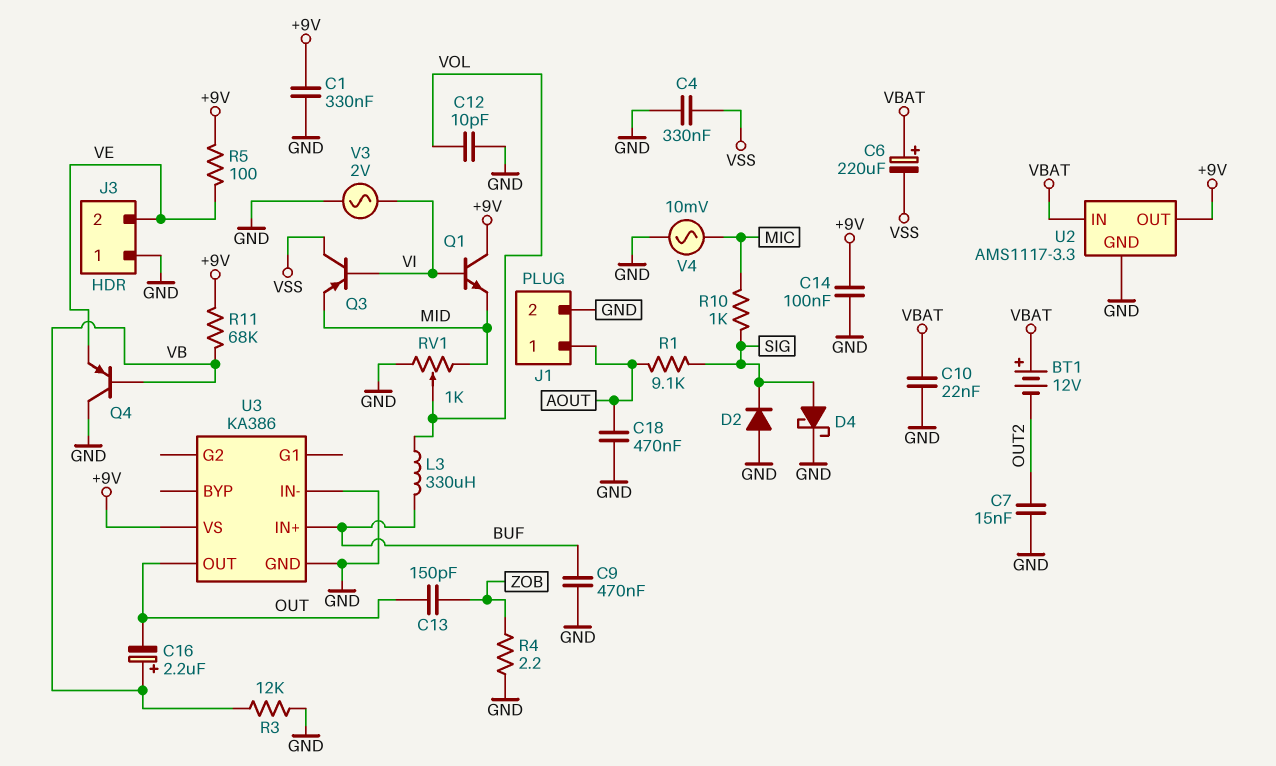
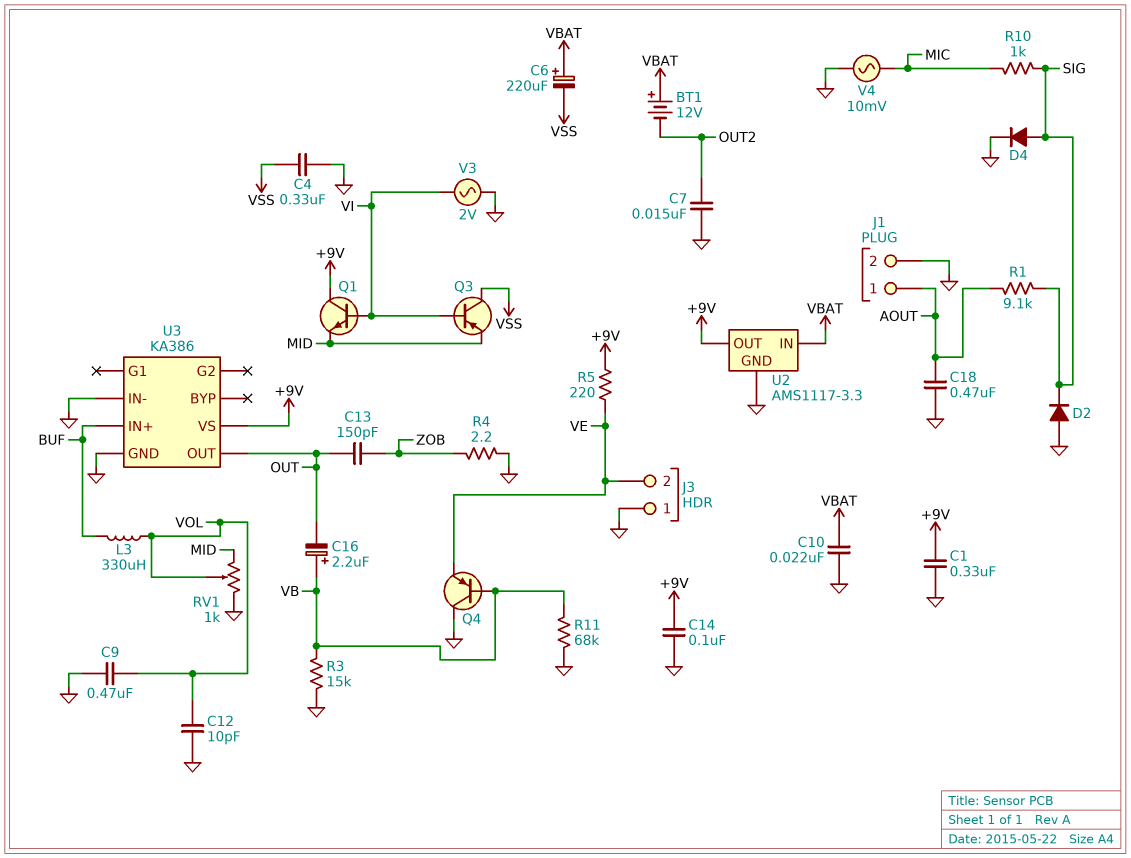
C9: 470nF (BUF, GND) -> 470nF (GND, VOL)
D4: schottky (A SIG, K GND) -> diode (A SIG, K GND)
R3: 12k (GND, VB) -> 15k (GND, VB)
R5: 100 (+9V, VE) -> 220 (+9V, VE)
R11: 68k (+9V, VB) -> 68k (GND, VB)

